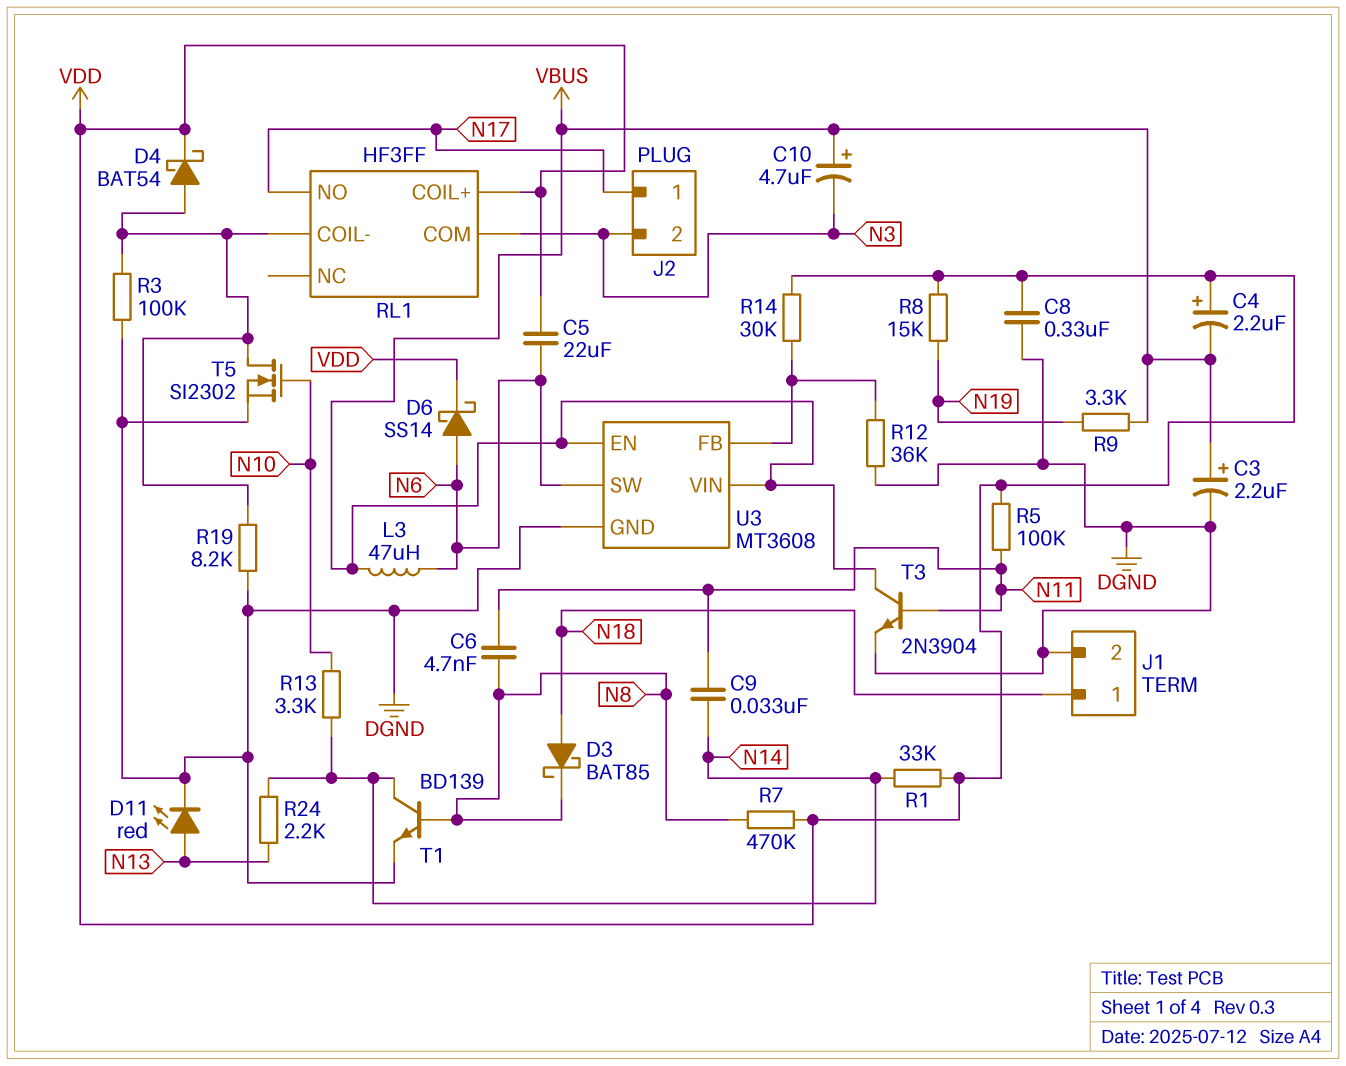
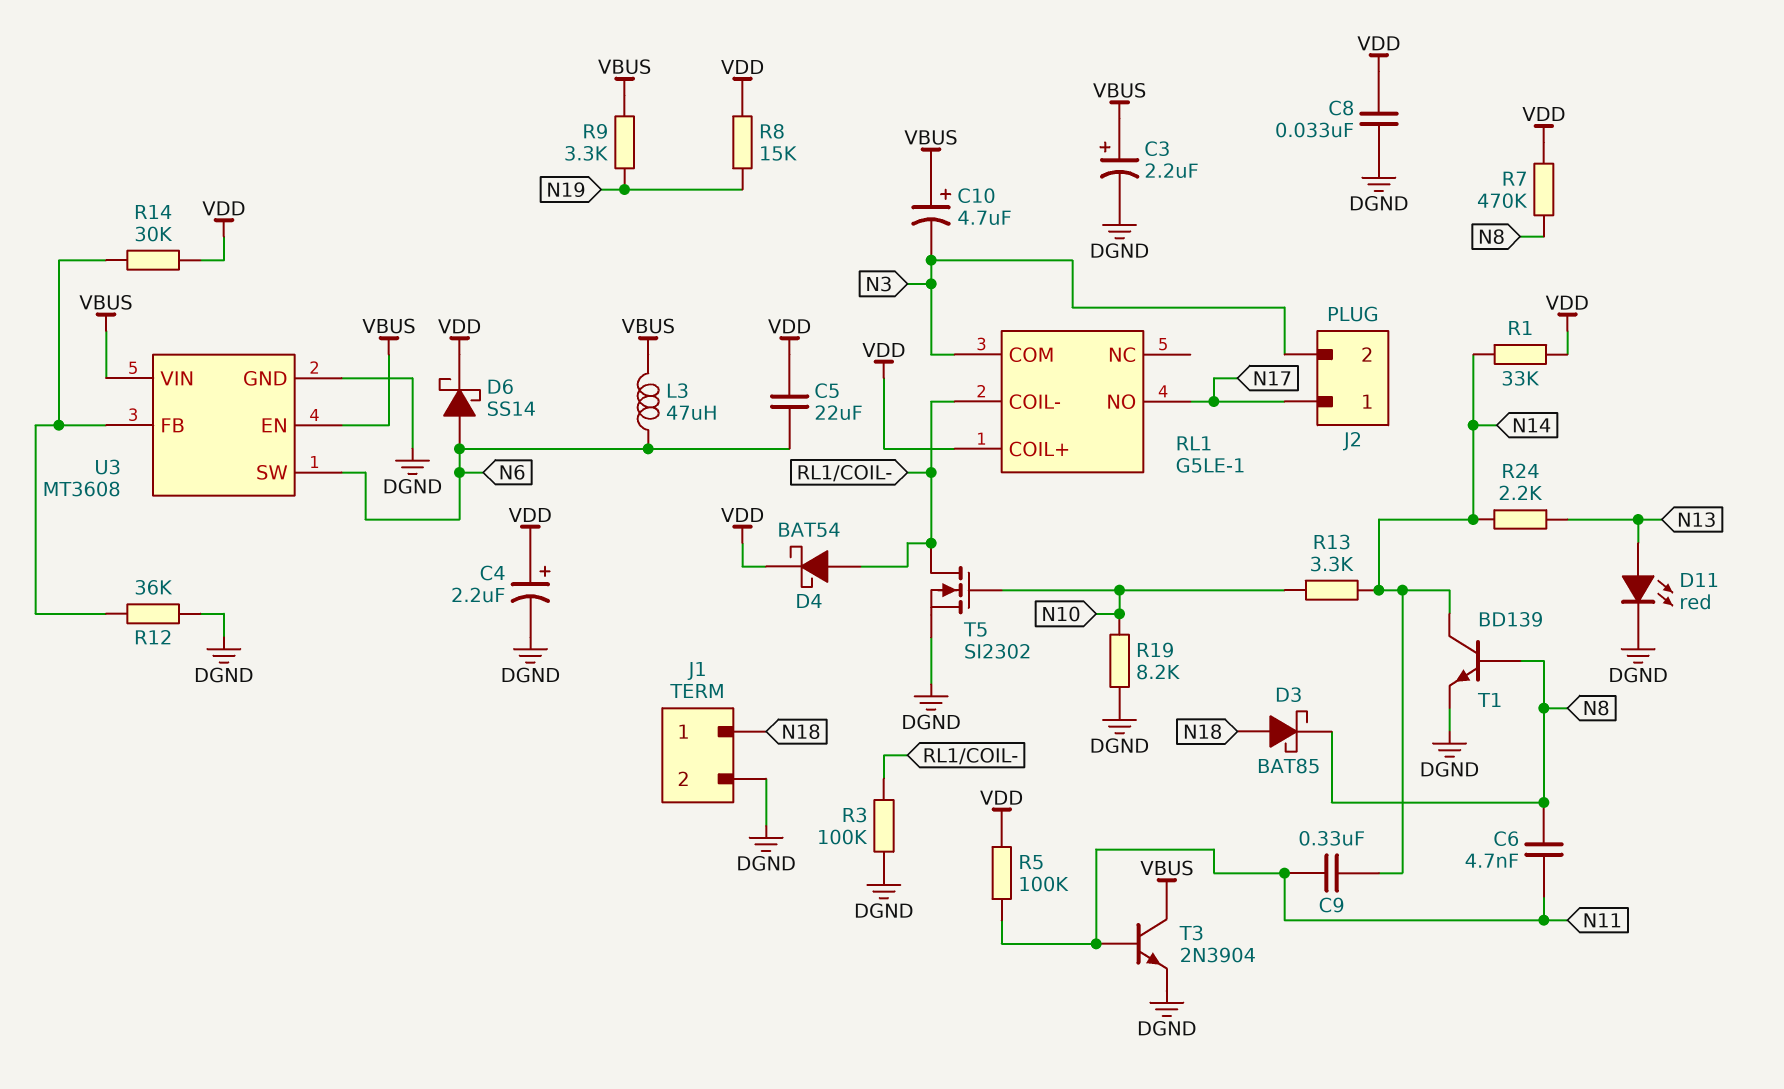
C4: 2.2uF (plus VDD, minus VBUS) -> 2.2uF (plus VDD, minus DGND)
C8: 330nF (DGND, VDD) -> 33nF (DGND, VDD)
C9: 33nF (N11, N14) -> 330nF (N11, N14)
R19: 8.2k (DGND, RL1/COIL-) -> 8.2k (DGND, N10)
RL1: HF3FF -> G5LE-1

